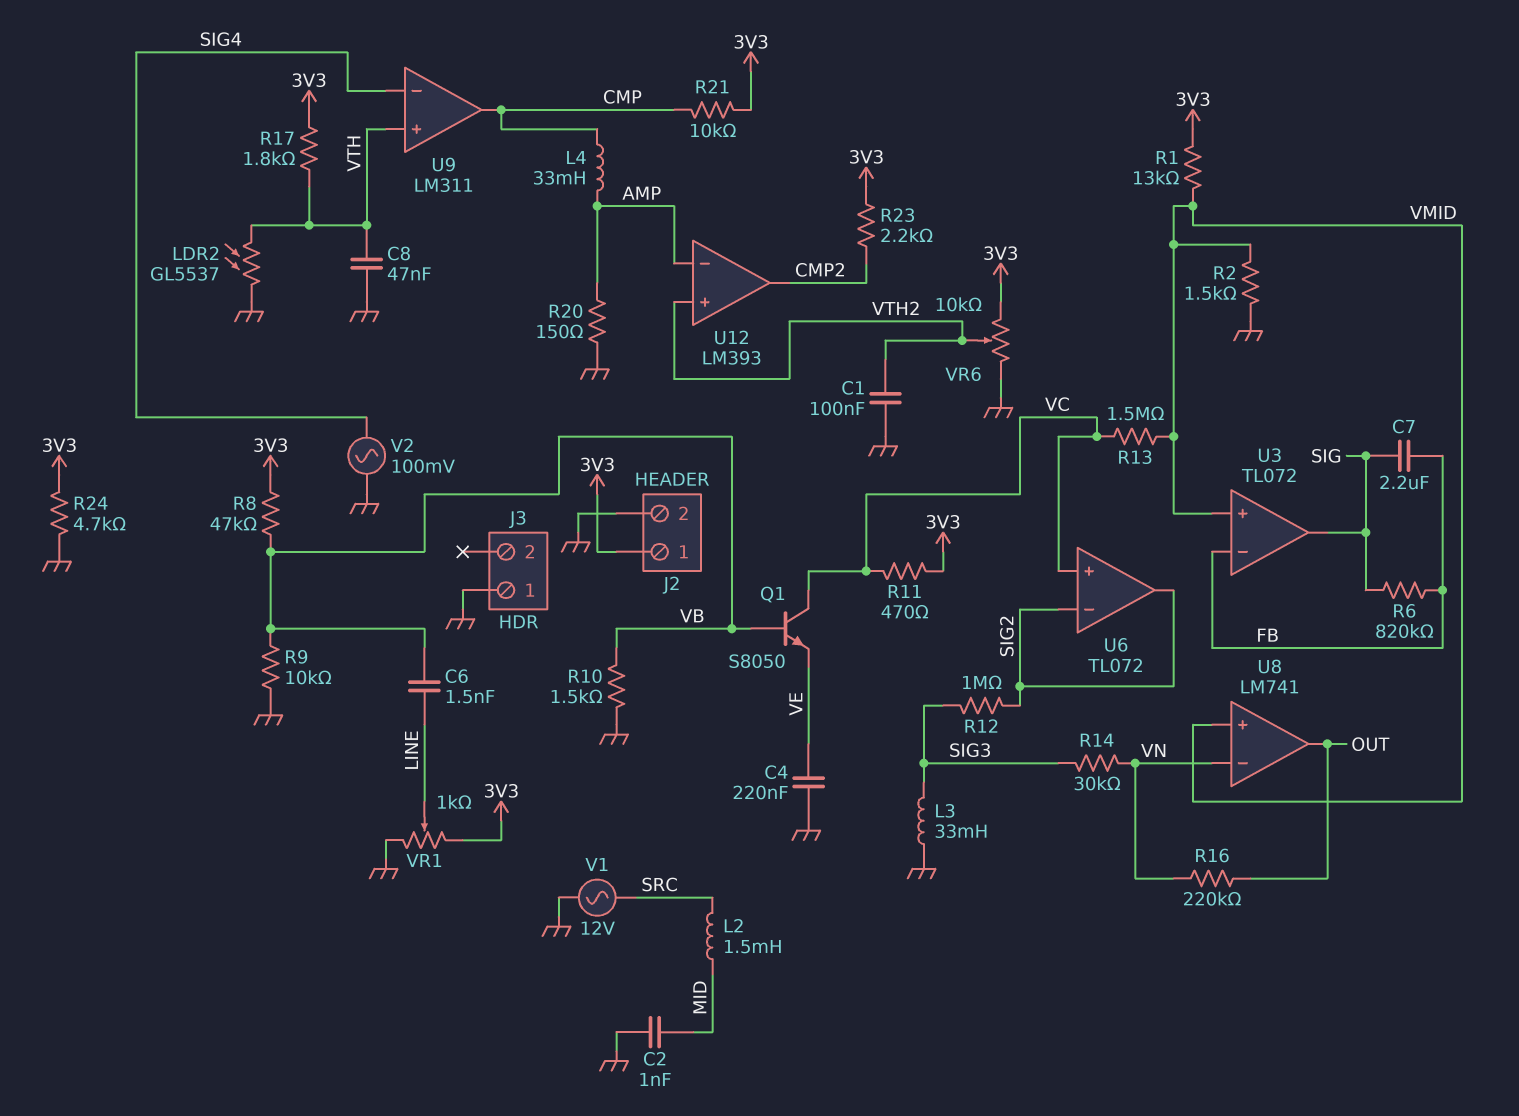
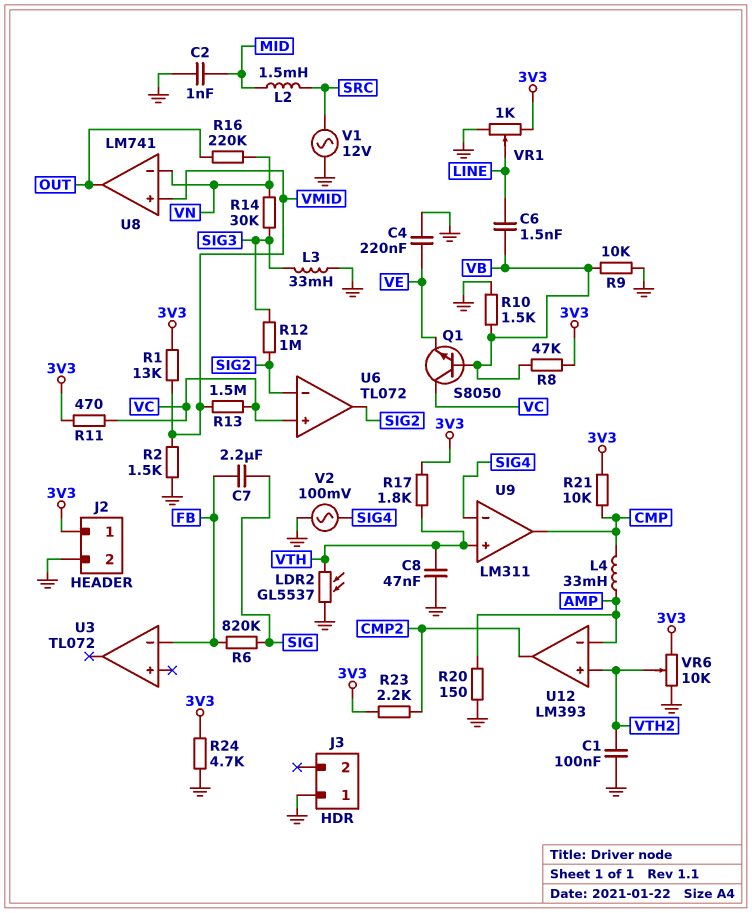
U3 pin in+: VMID -> none
U3 pin out: SIG -> none

